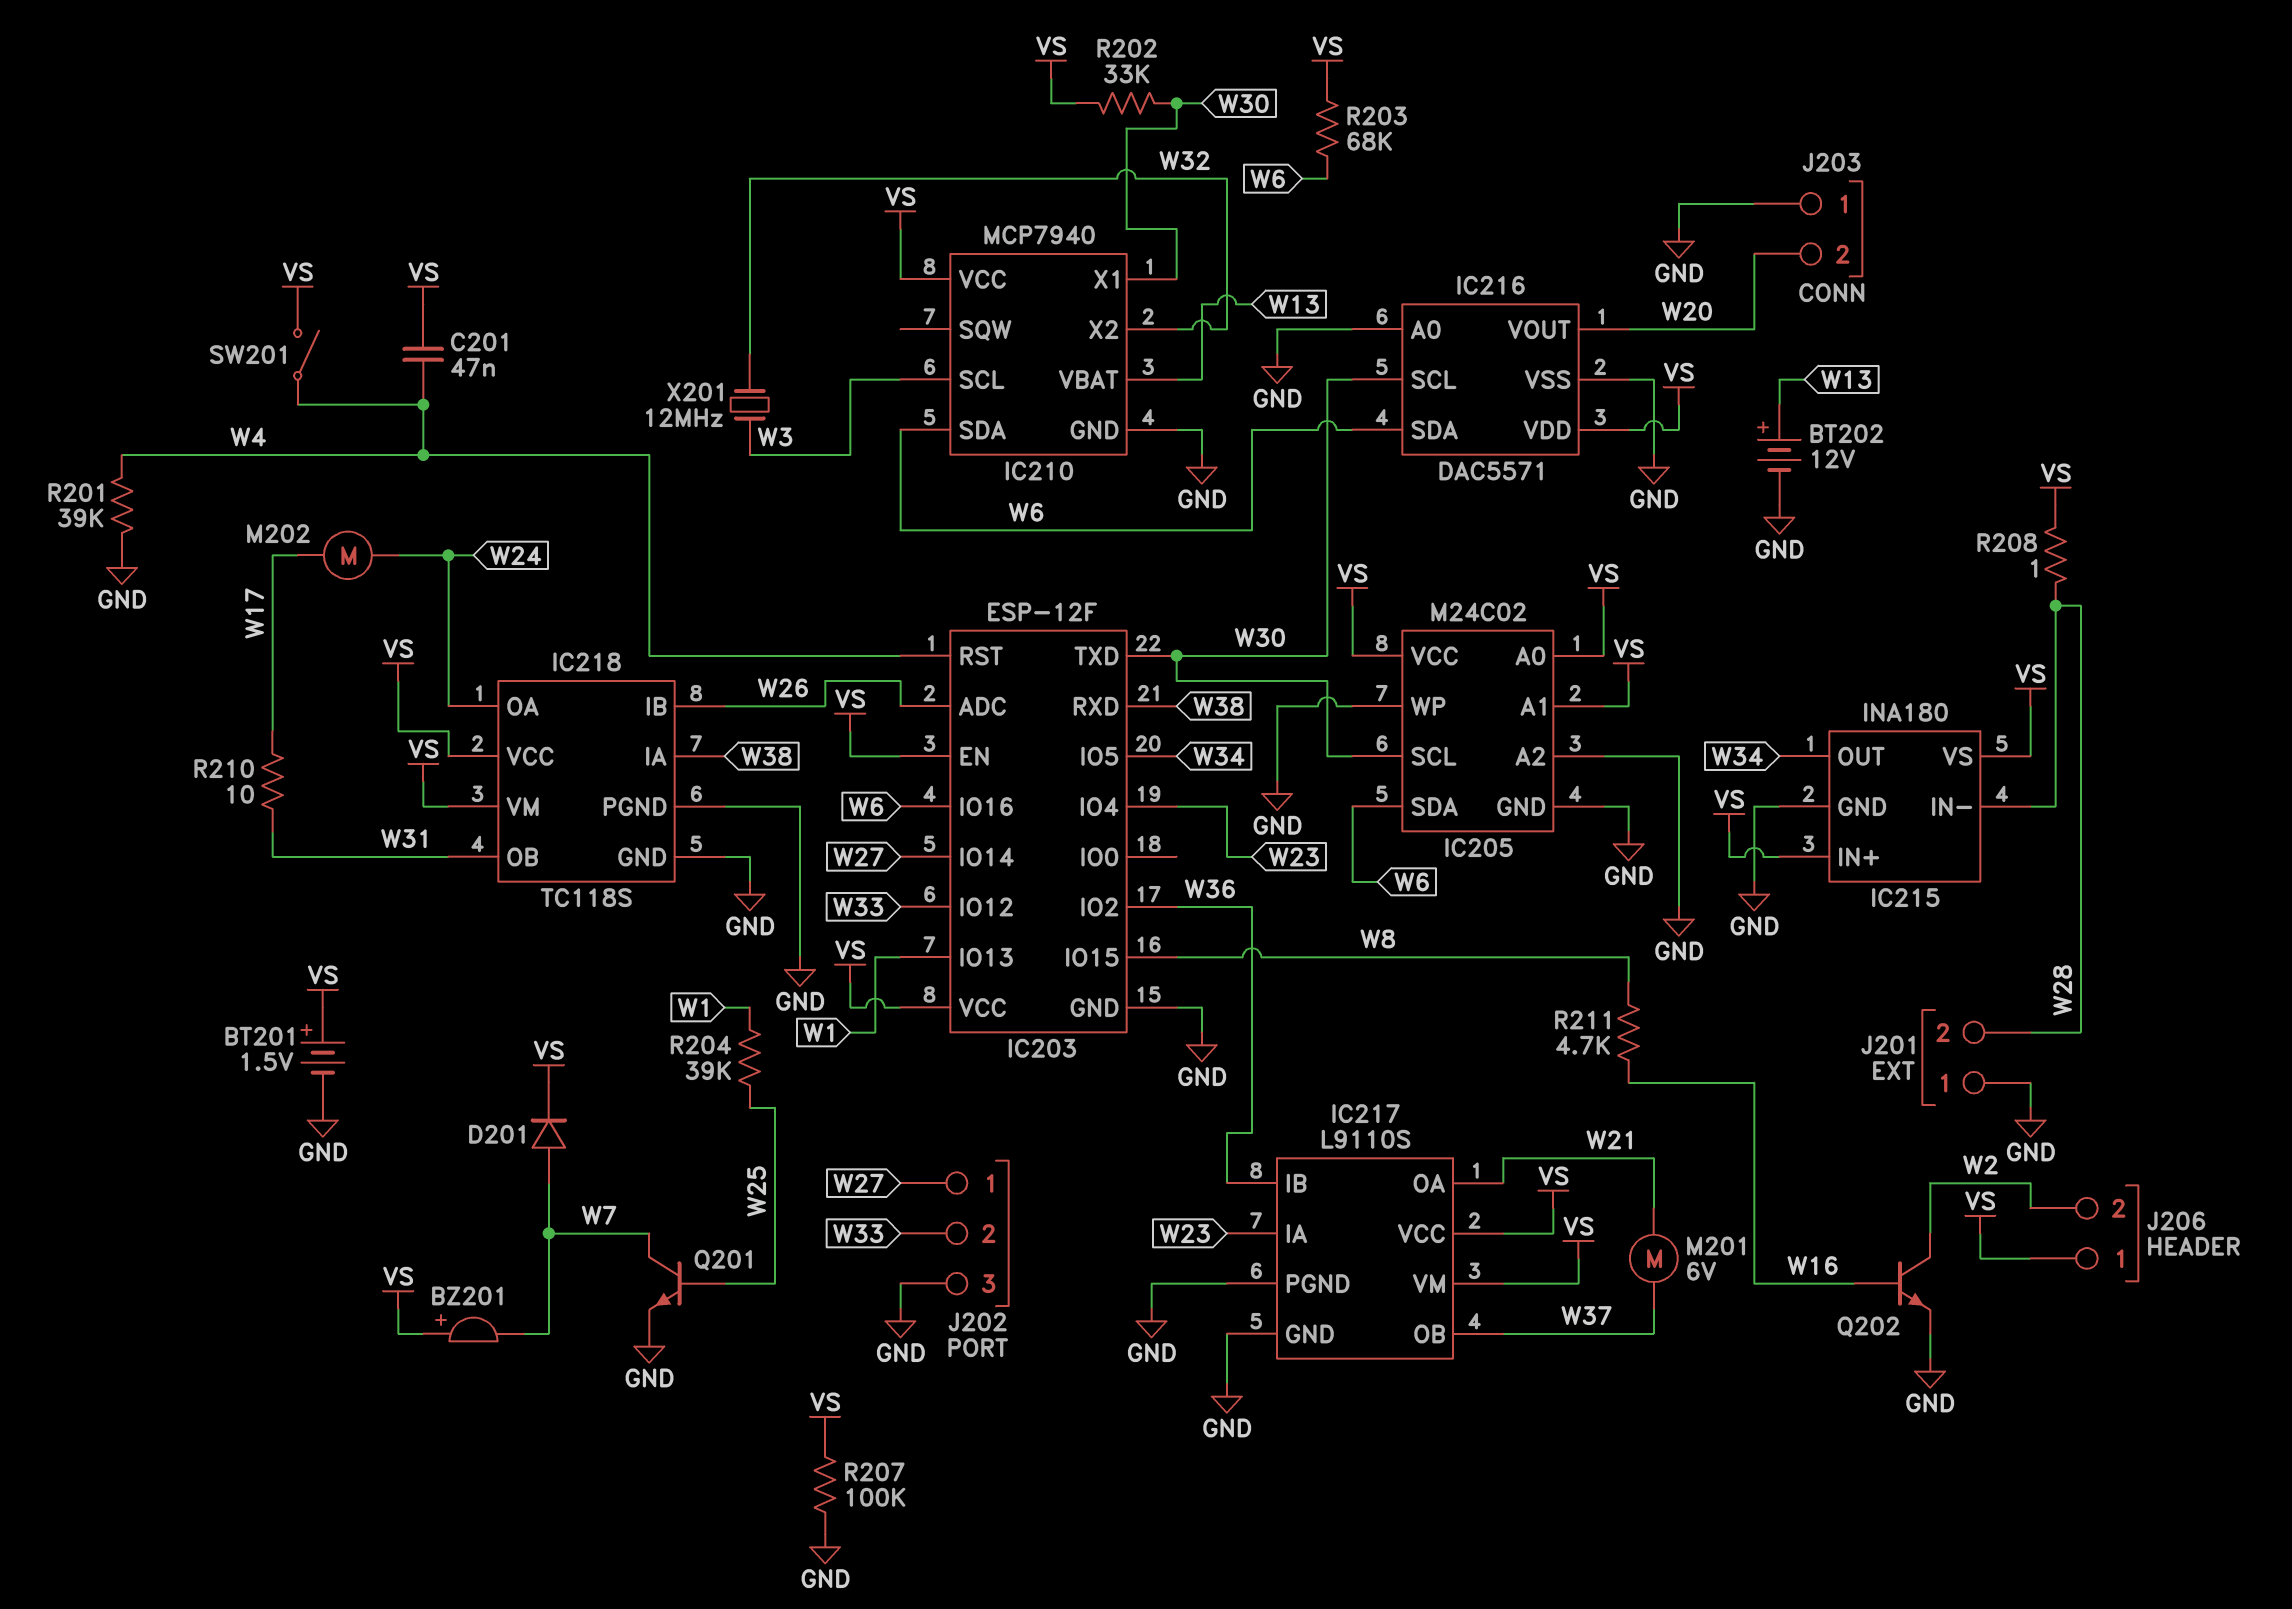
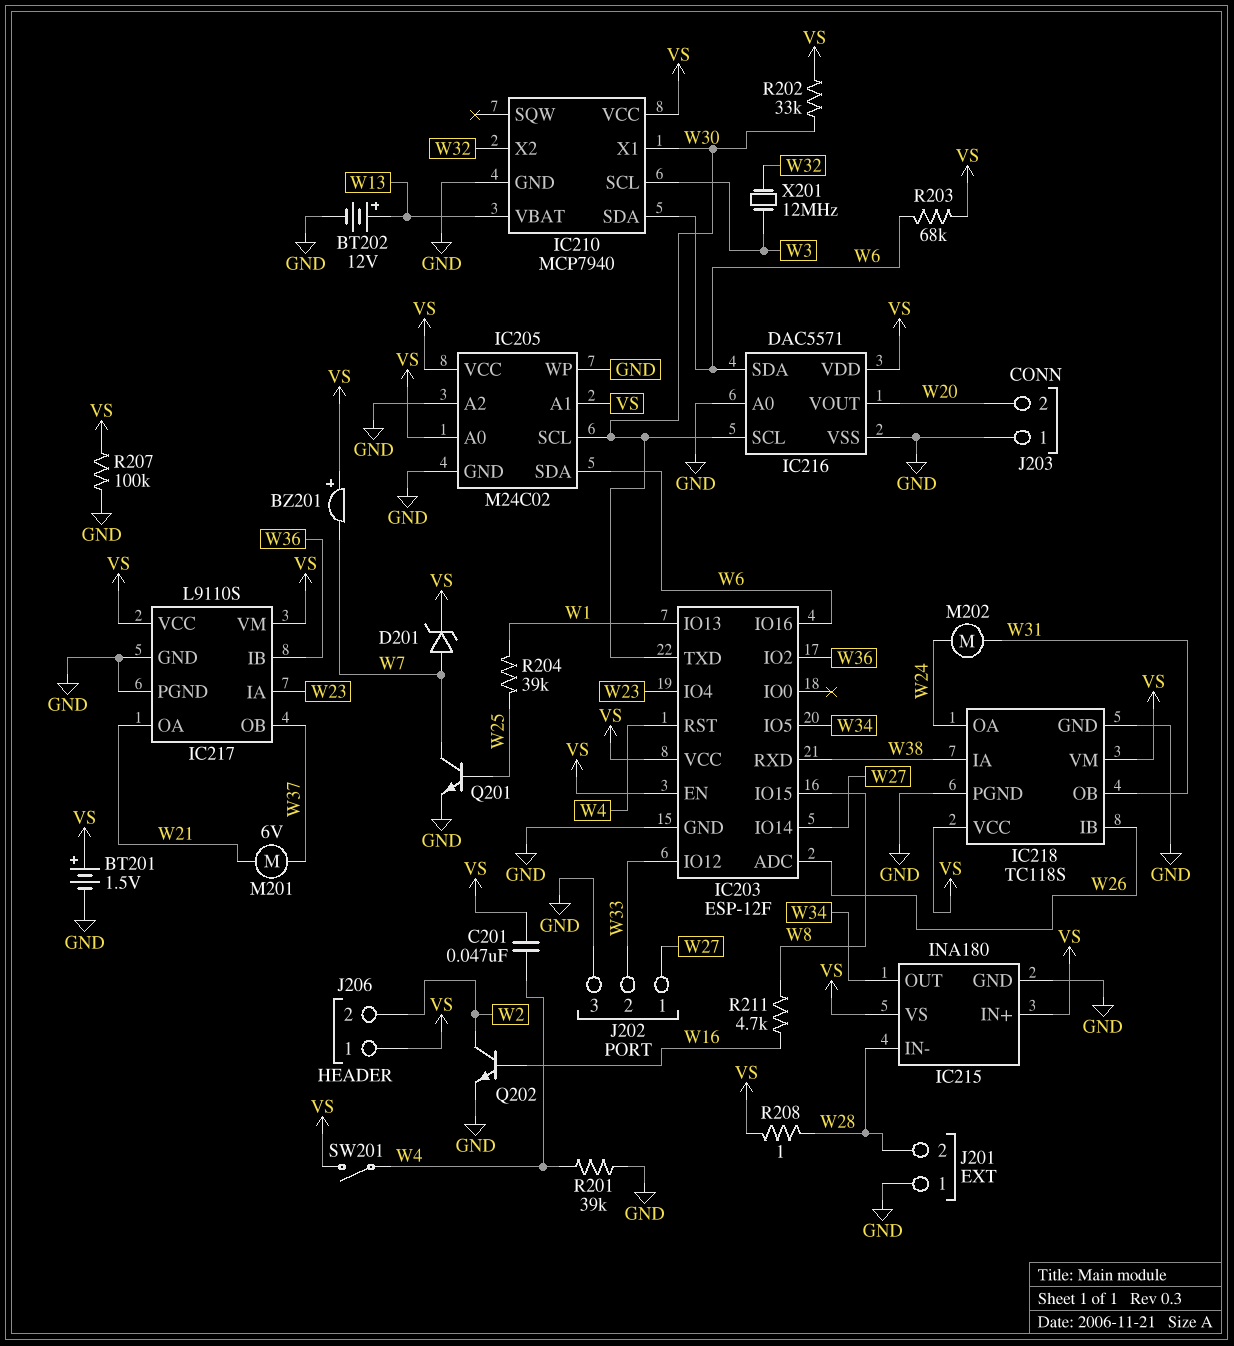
D201: diode (A W7, K VS) -> zener (A W7, K VS)
M202: motor (W17, W24) -> motor (W24, W31)
R210: 10 (W17, W31) -> none

